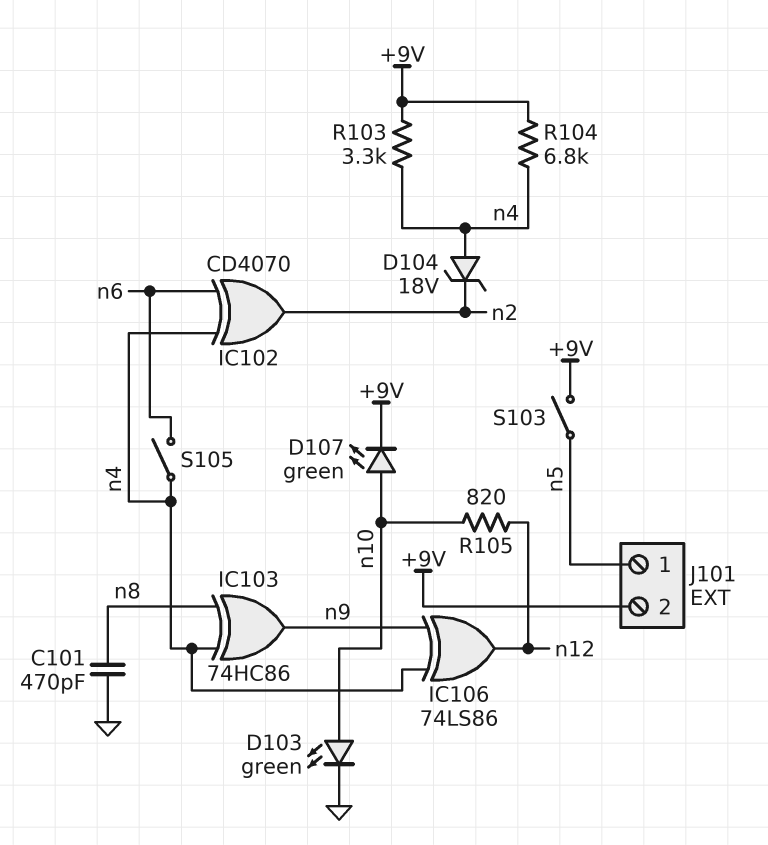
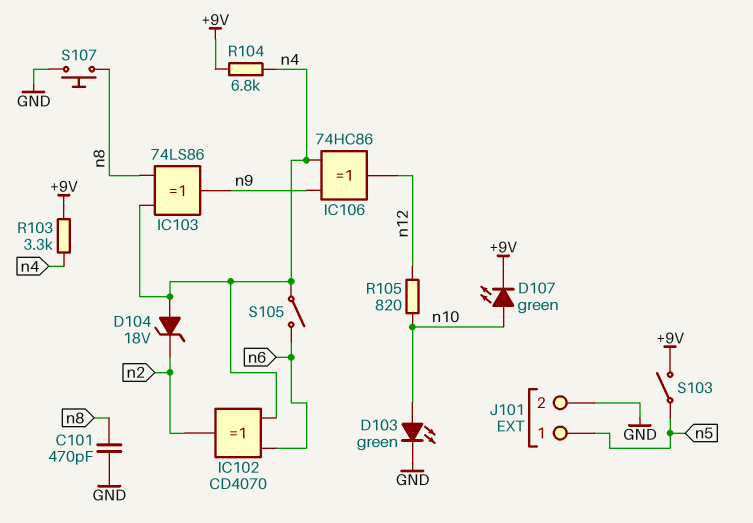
IC103: XOR 74HC86 (in n4, in n8, out n9) -> XOR 74LS86 (in n4, in n8, out n9)
IC106: XOR 74LS86 (in n4, in n9, out n12) -> XOR 74HC86 (in n4, in n9, out n12)
J101 pin 2: +9V -> GND
S107: none -> button (GND, n8)

